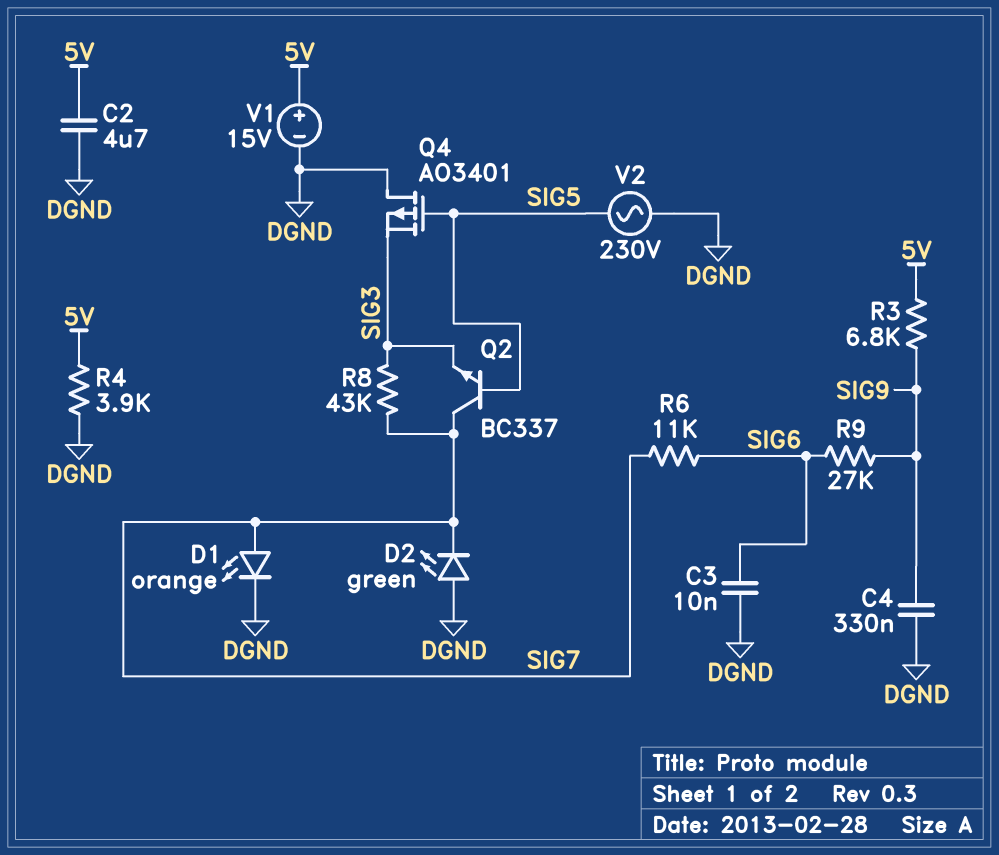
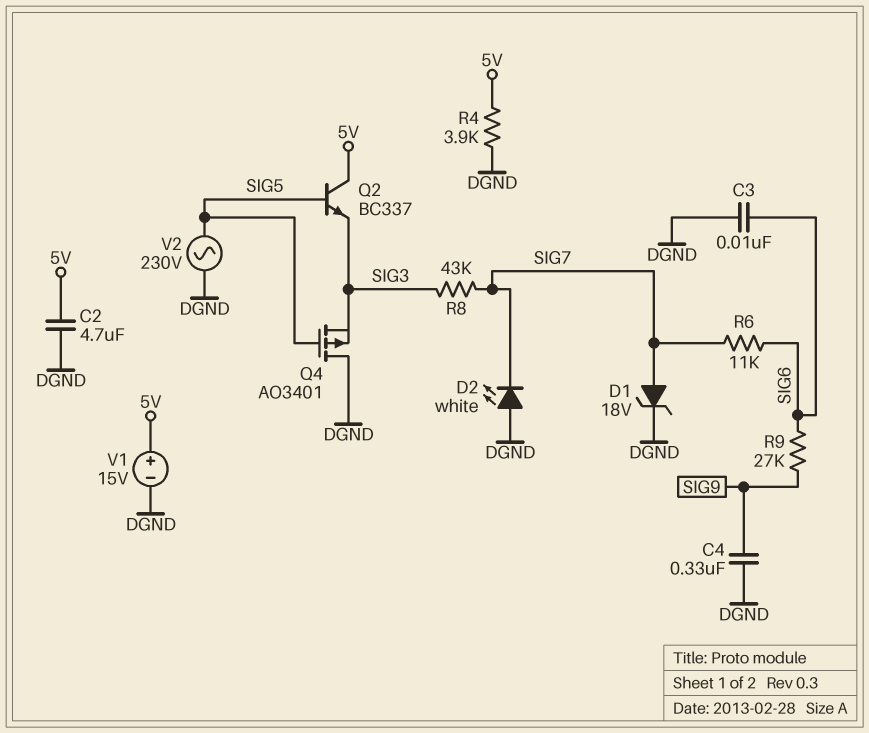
D1: LED orange (A SIG7, K DGND) -> zener 18V (A SIG7, K DGND)
D2: LED green (A DGND, K SIG7) -> LED white (A DGND, K SIG7)
Q2: NPN BC337 (B SIG5, C SIG7, E SIG3) -> NPN BC337 (B SIG5, C 5V, E SIG3)
R3: 6.8k (5V, SIG9) -> none

